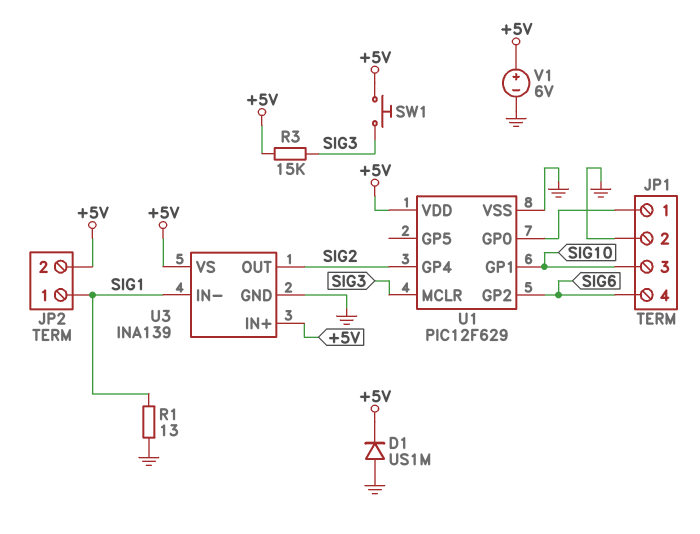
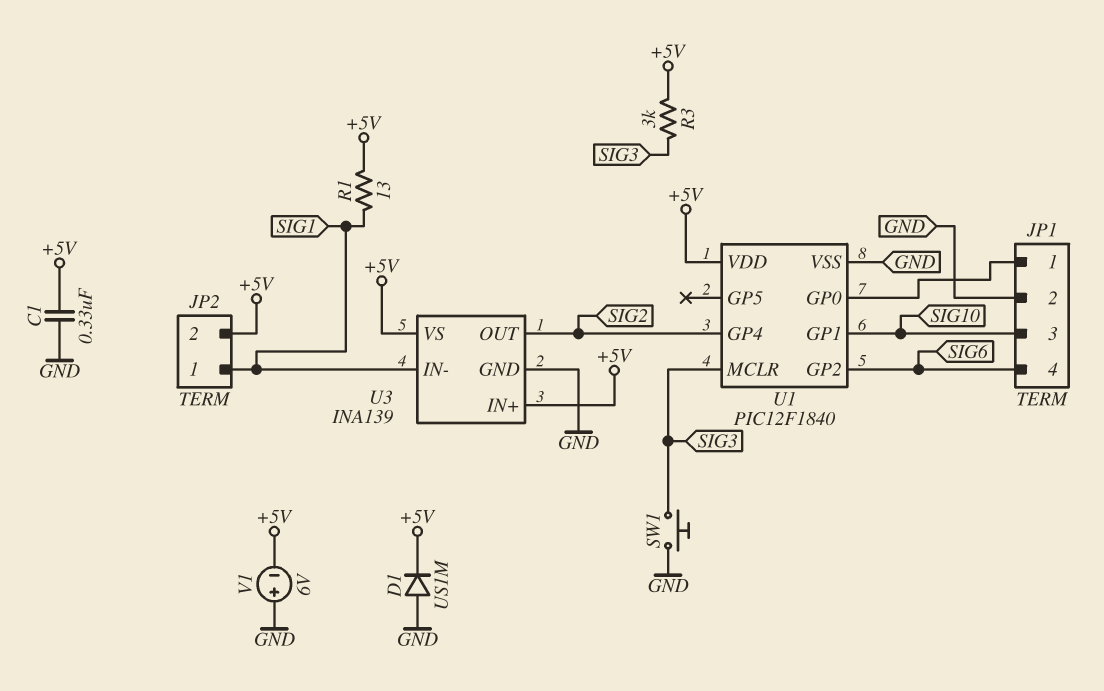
C1: none -> 330nF (+5V, GND)
R1: 13 (GND, SIG1) -> 13 (+5V, SIG1)
R3: 15k (+5V, SIG3) -> 3k (+5V, SIG3)
SW1: button (+5V, SIG3) -> button (GND, SIG3)
U1: PIC12F629 -> PIC12F1840
V1: 6V (plus +5V, minus GND) -> 6V (plus GND, minus +5V)

